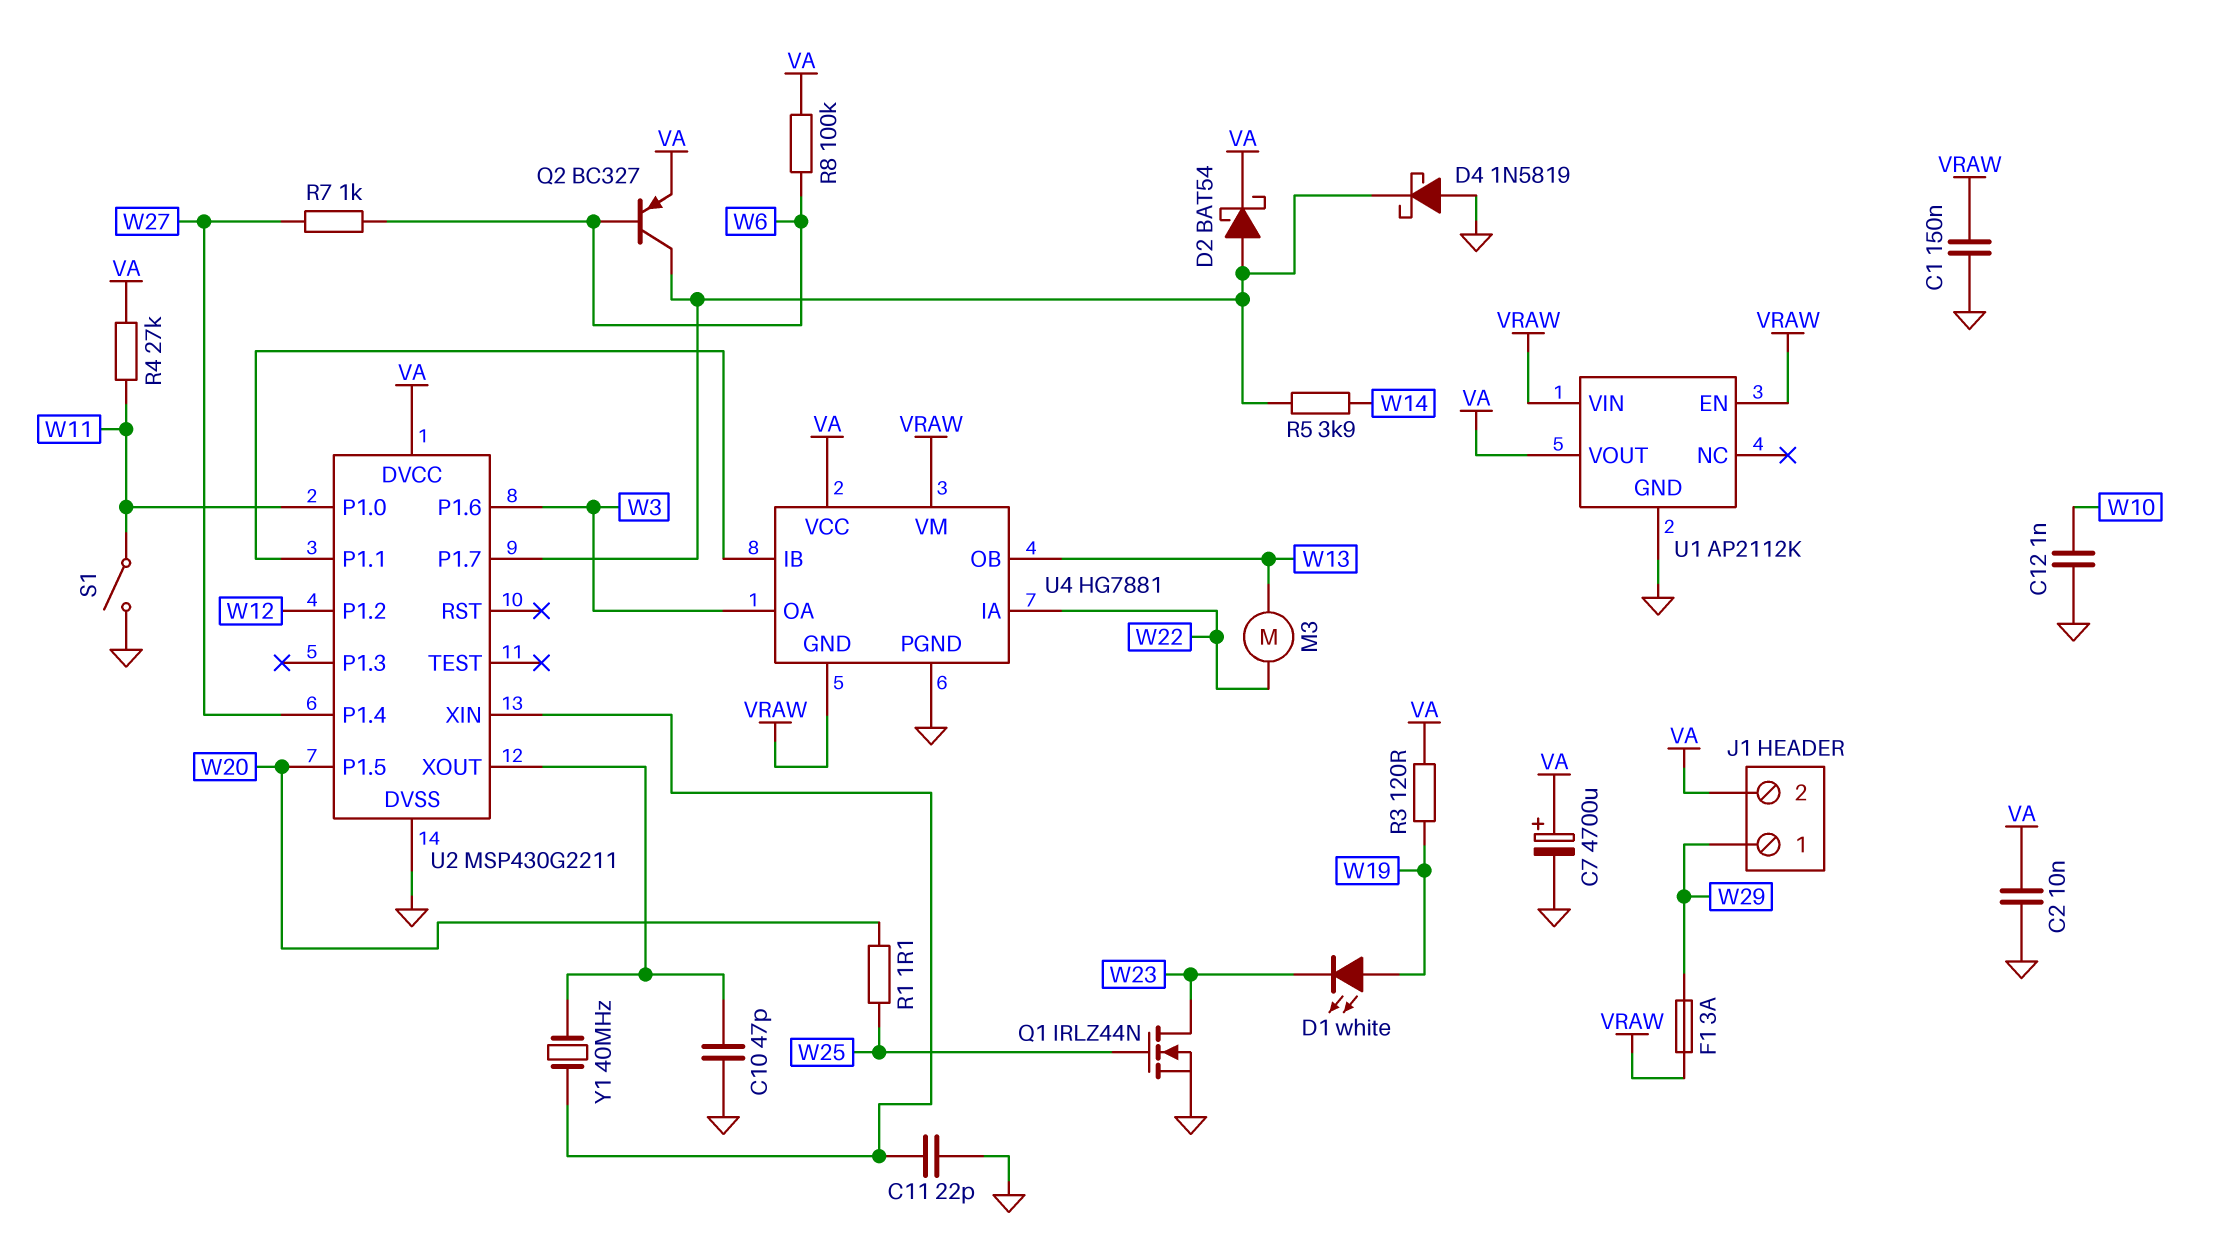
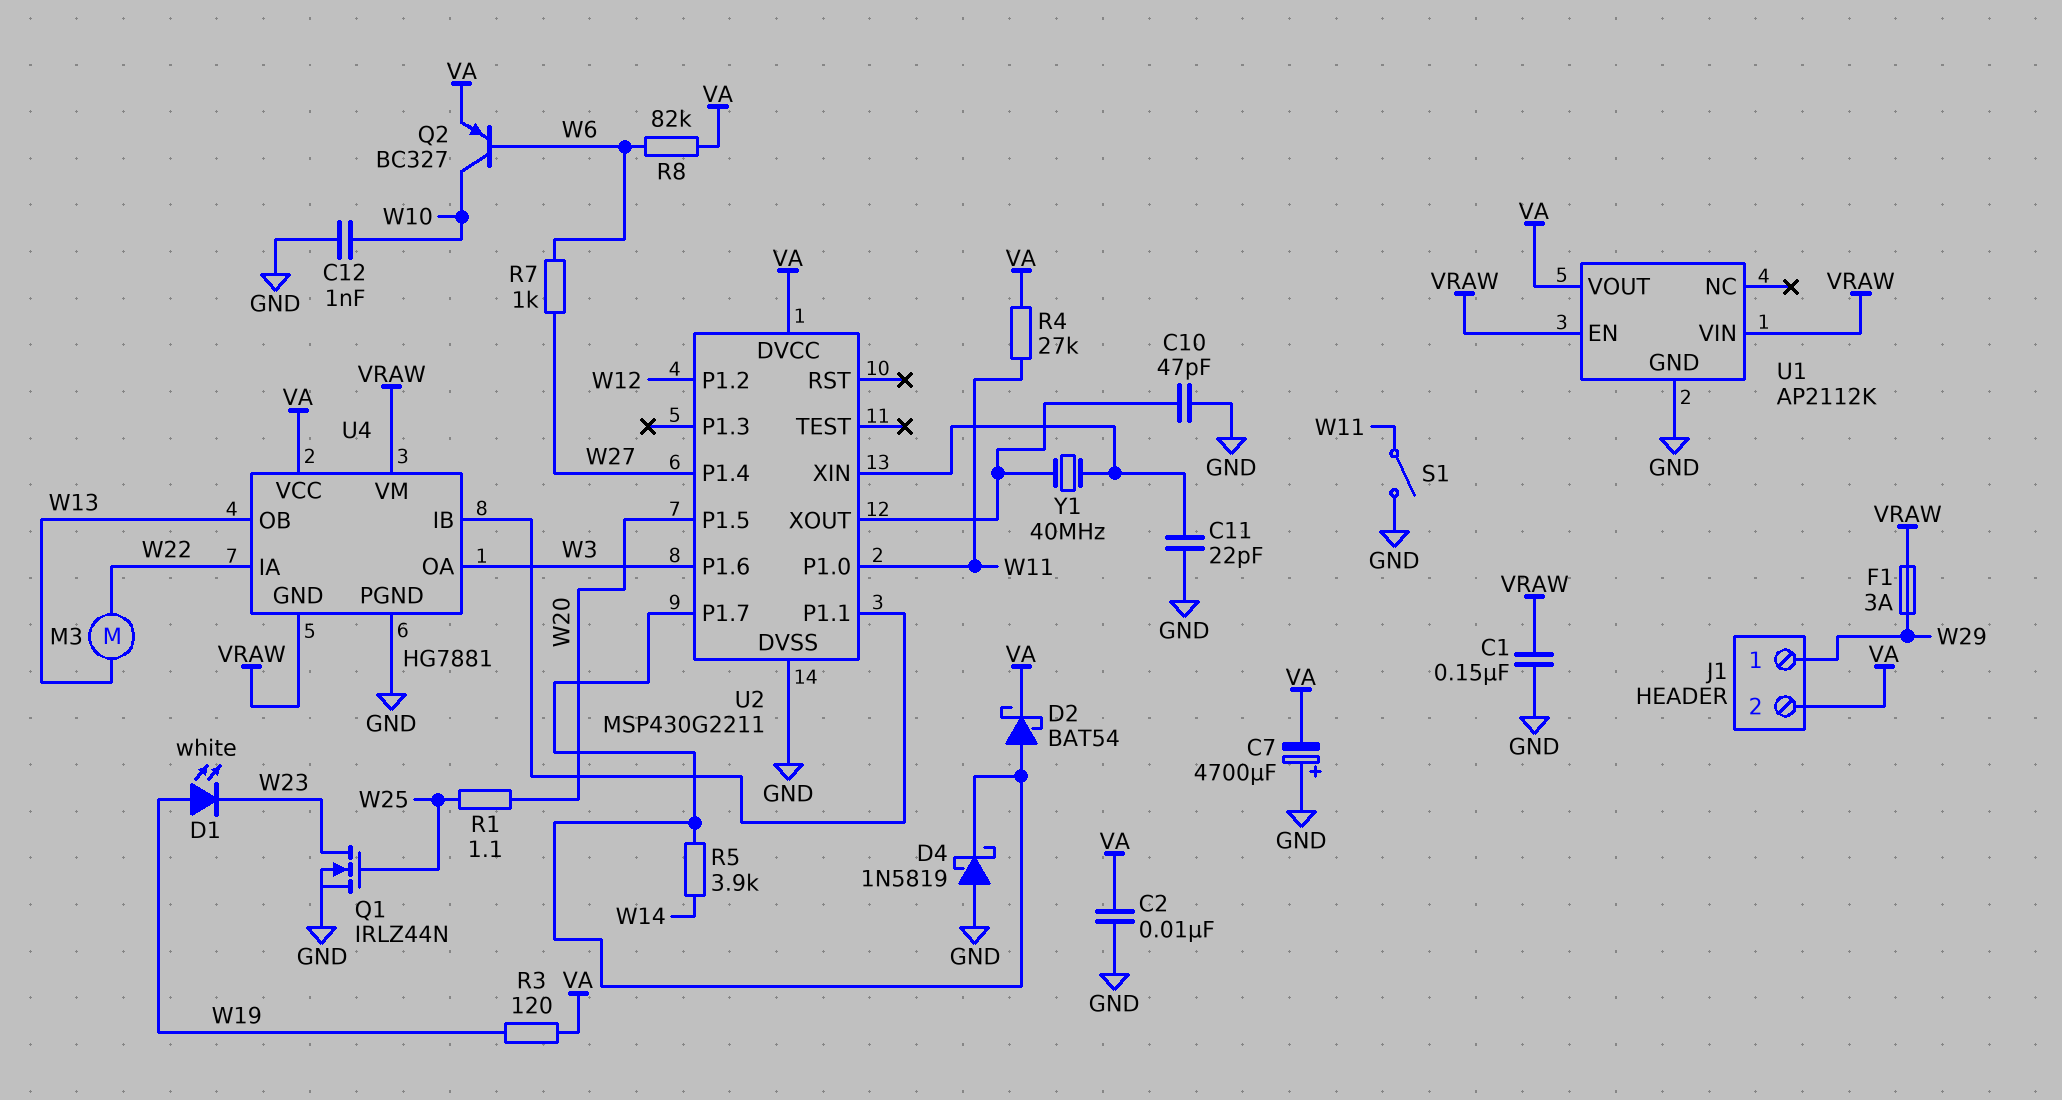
C7: 4700uF (plus VA, minus GND) -> 4700uF (plus GND, minus VA)
Q2: PNP BC327 (B W6, C U2/P1.7, E VA) -> PNP BC327 (B W6, C W10, E VA)
R8: 100k (VA, W6) -> 82k (VA, W6)

